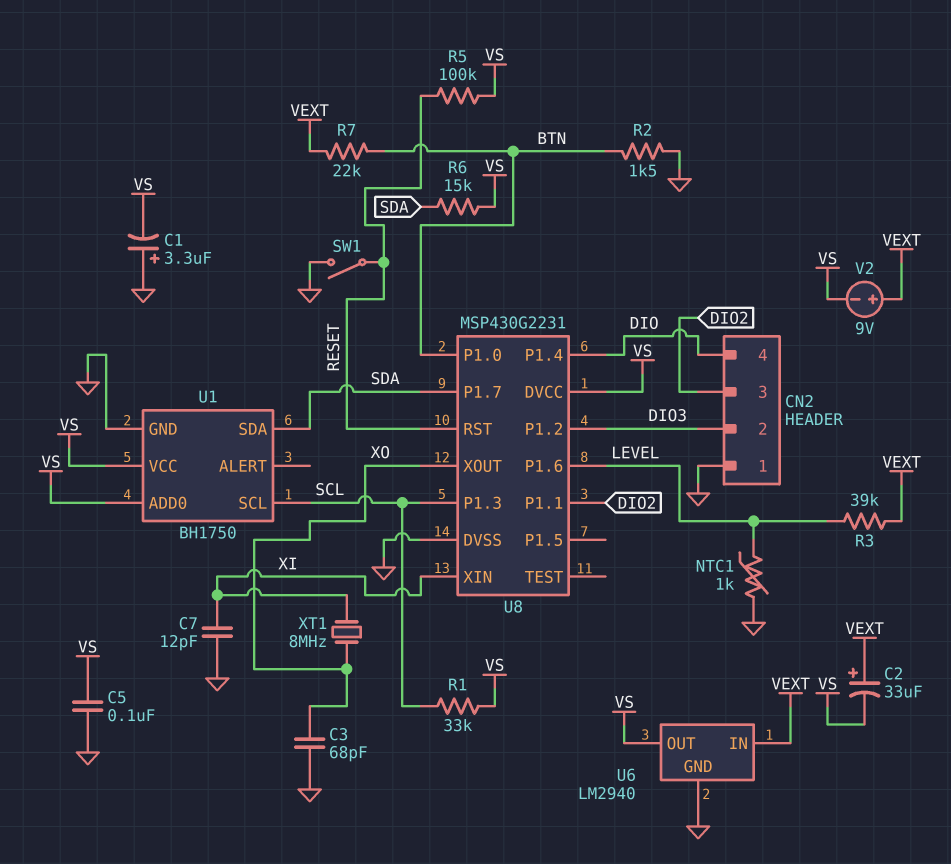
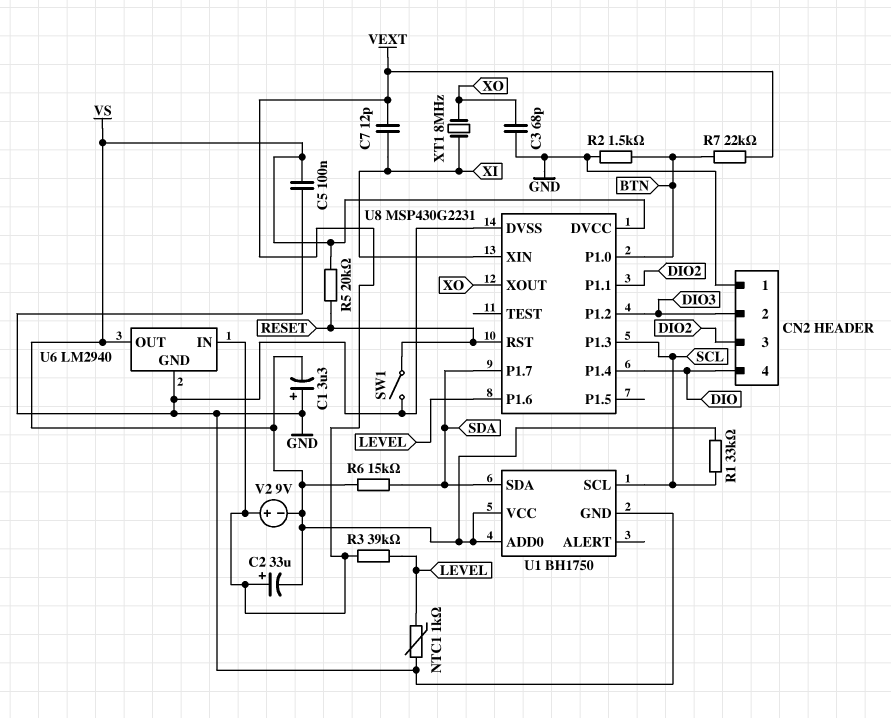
C7: 12pF (GND, XI) -> 12pF (VEXT, XI)
R5: 100k (RESET, VS) -> 20k (RESET, VS)

